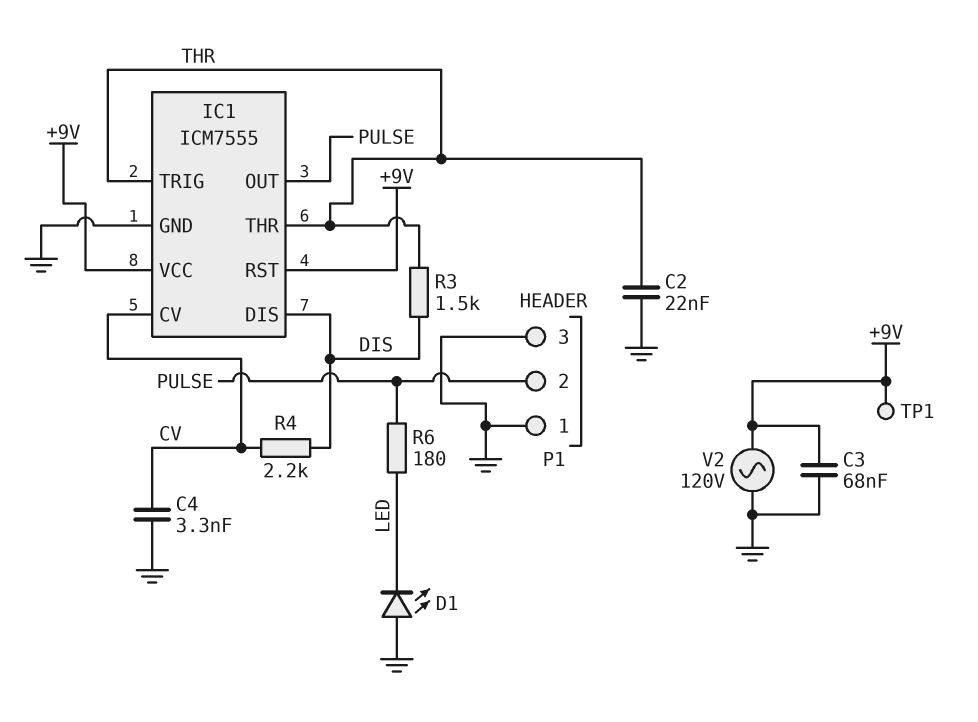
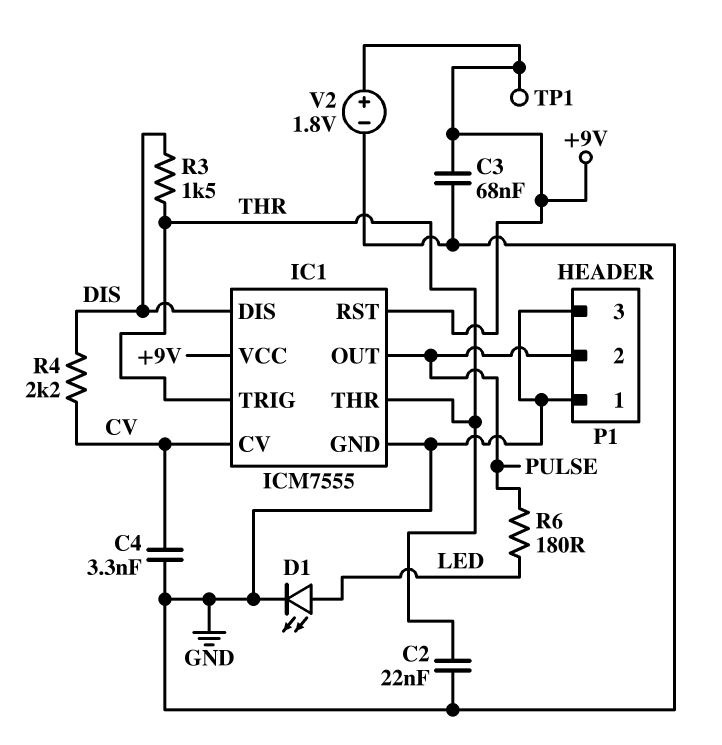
D1: LED (A GND, K LED) -> LED (A LED, K GND)
V2: AC 120V (+9V, GND) -> 1.8V (plus +9V, minus GND)

